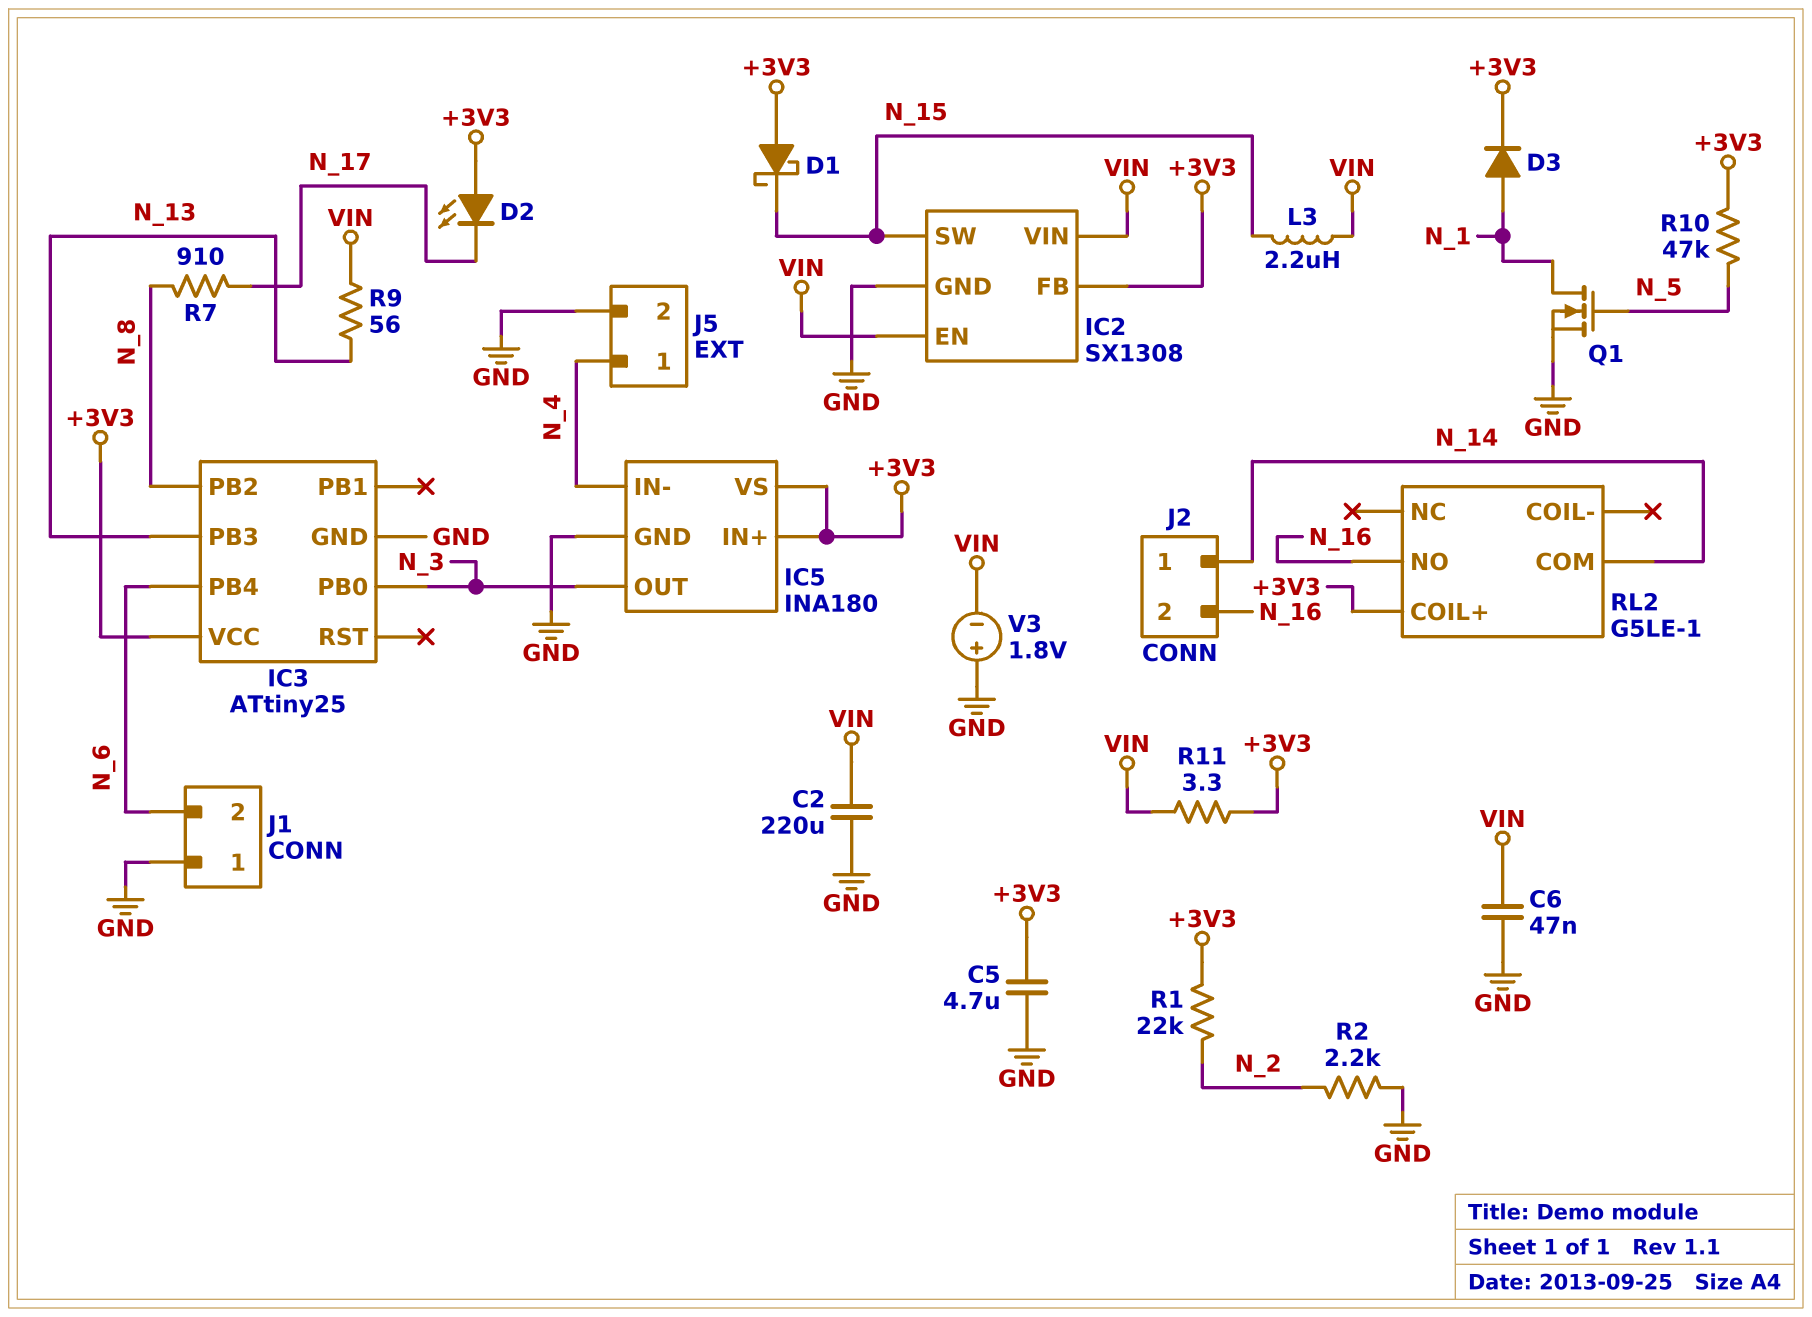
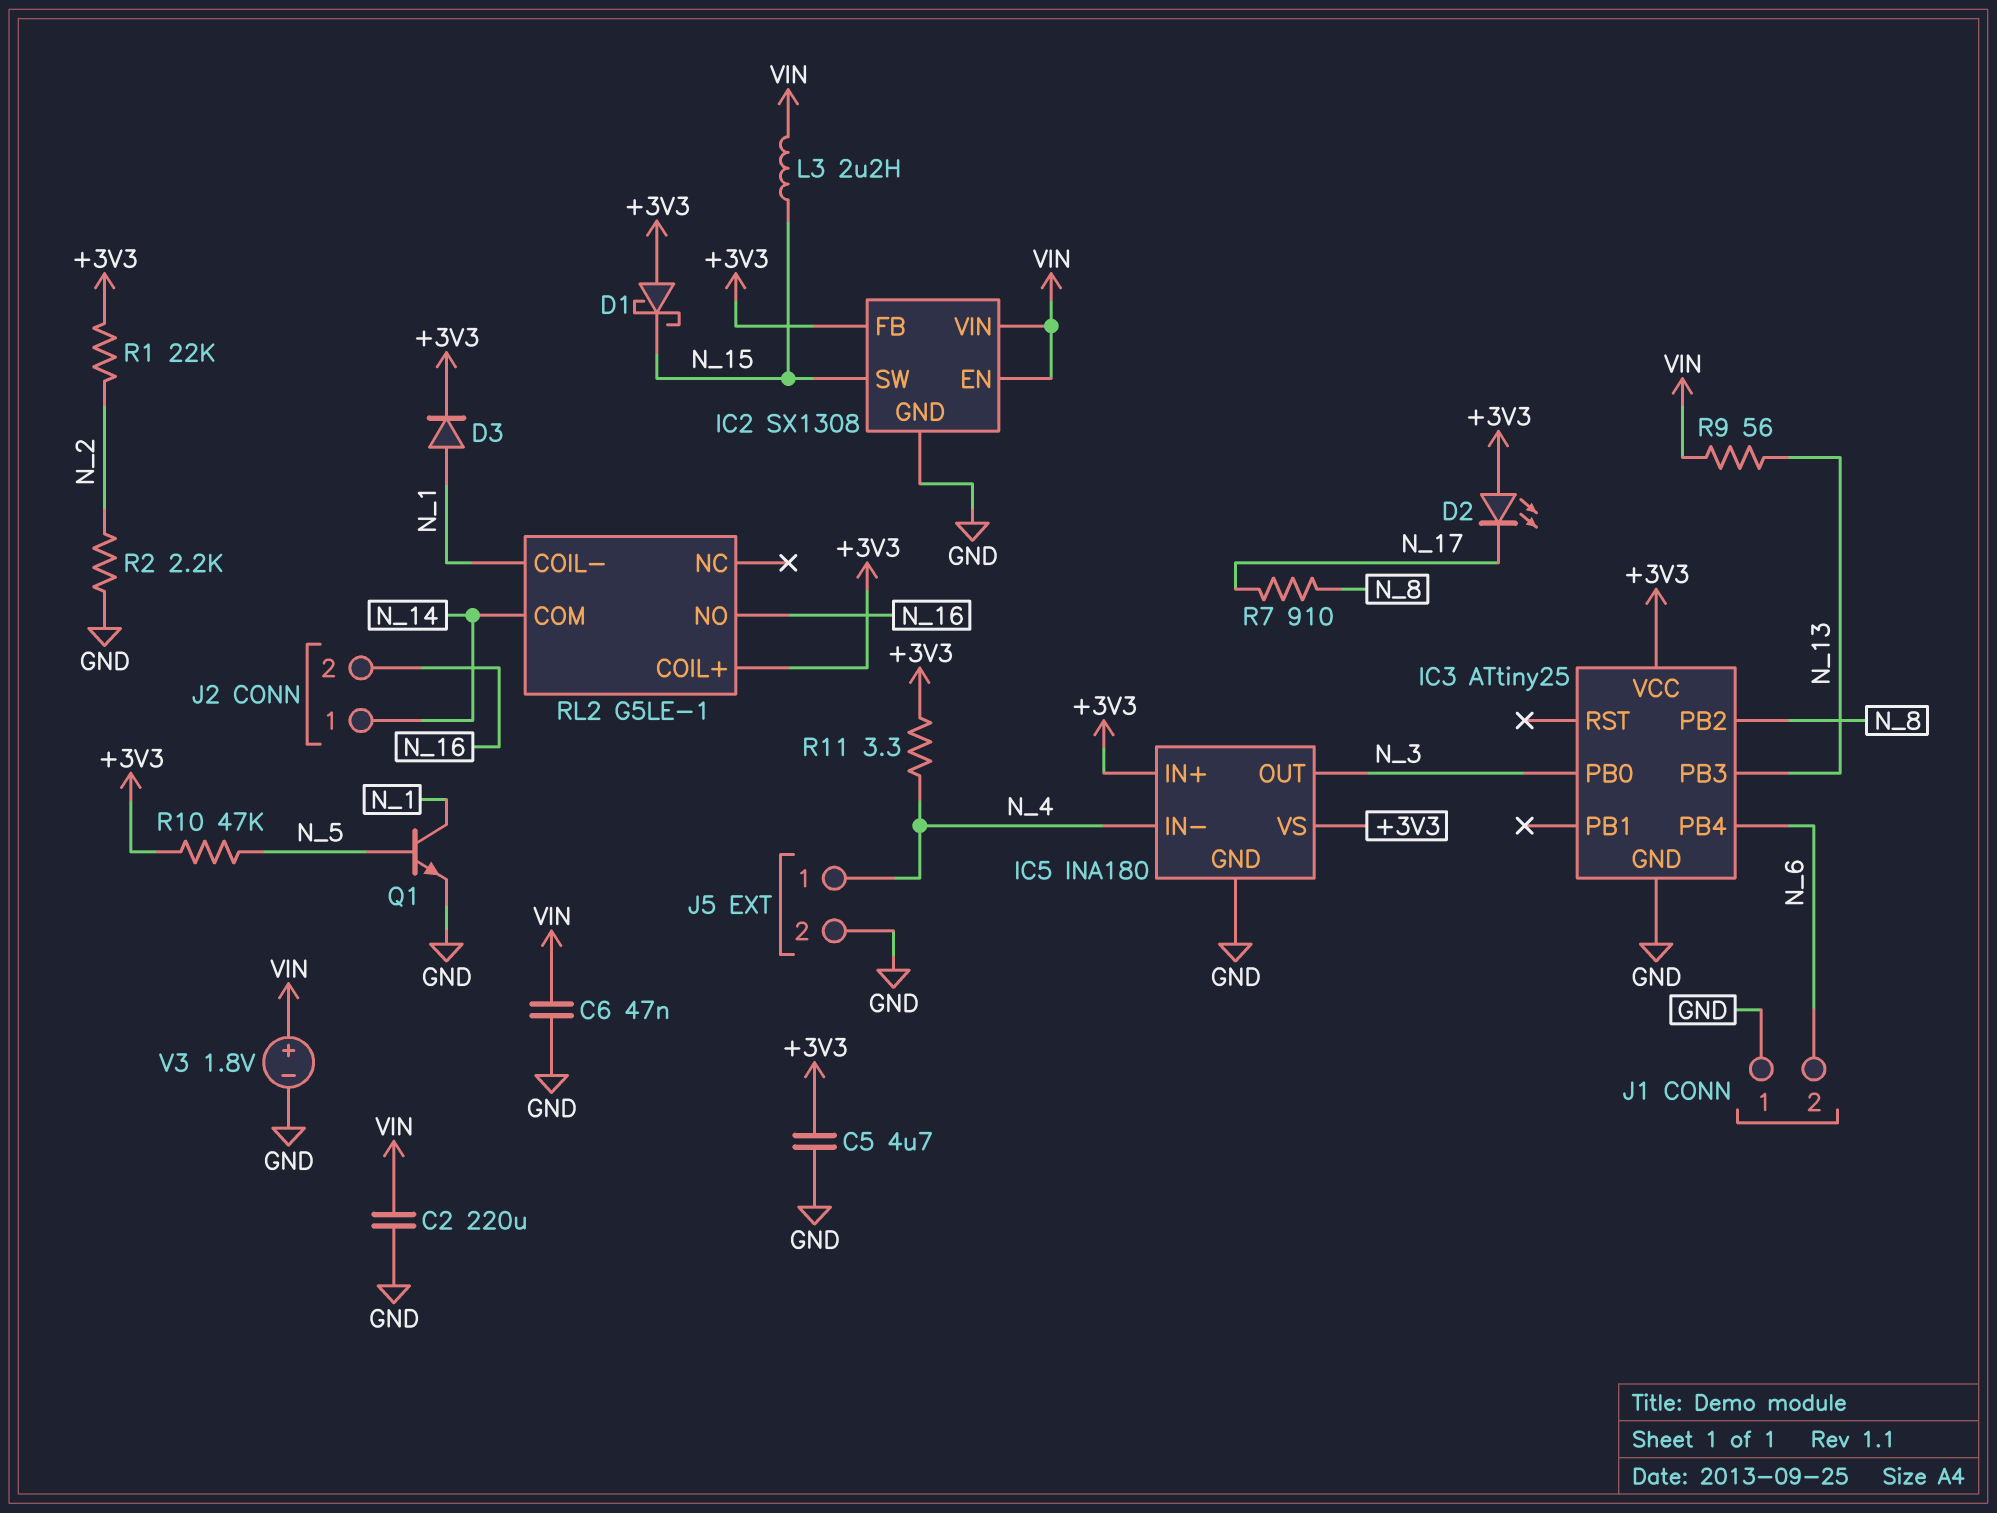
Q1: NMOS (G N_5, D N_1, S GND) -> NPN (B N_5, C N_1, E GND)
R11: 3.3 (+3V3, VIN) -> 3.3 (+3V3, N_4)
RL2 pin COIL-: none -> N_1
V3: 1.8V (plus GND, minus VIN) -> 1.8V (plus VIN, minus GND)

